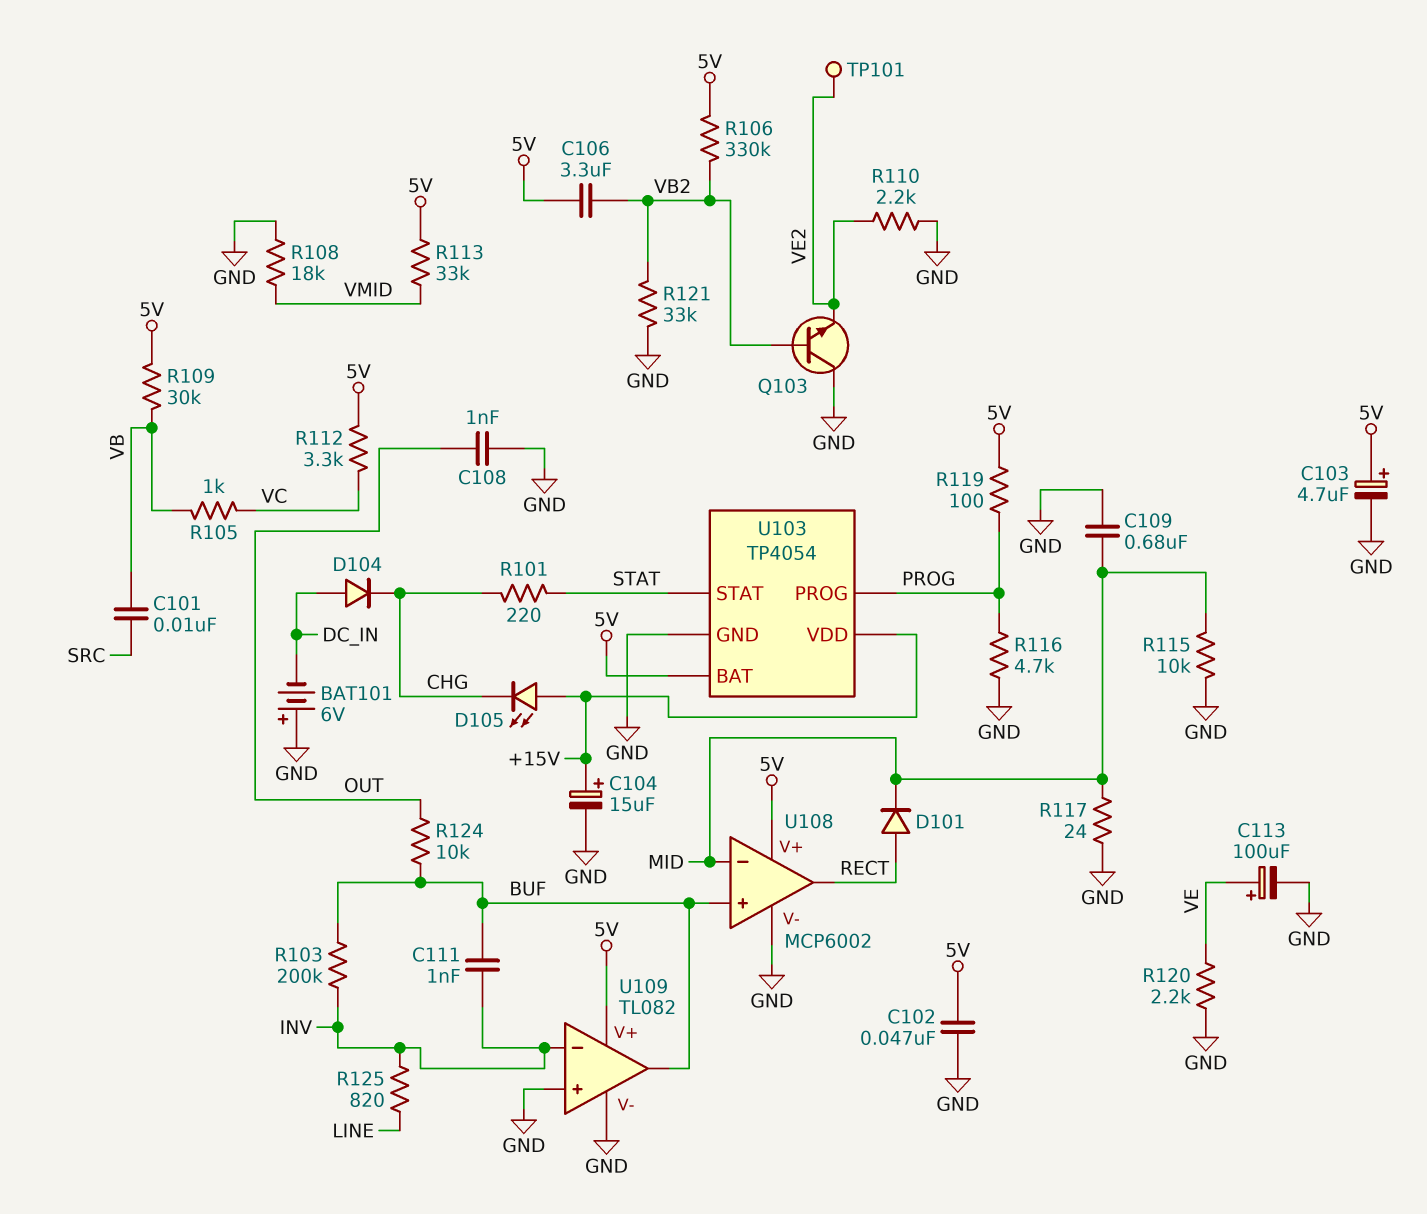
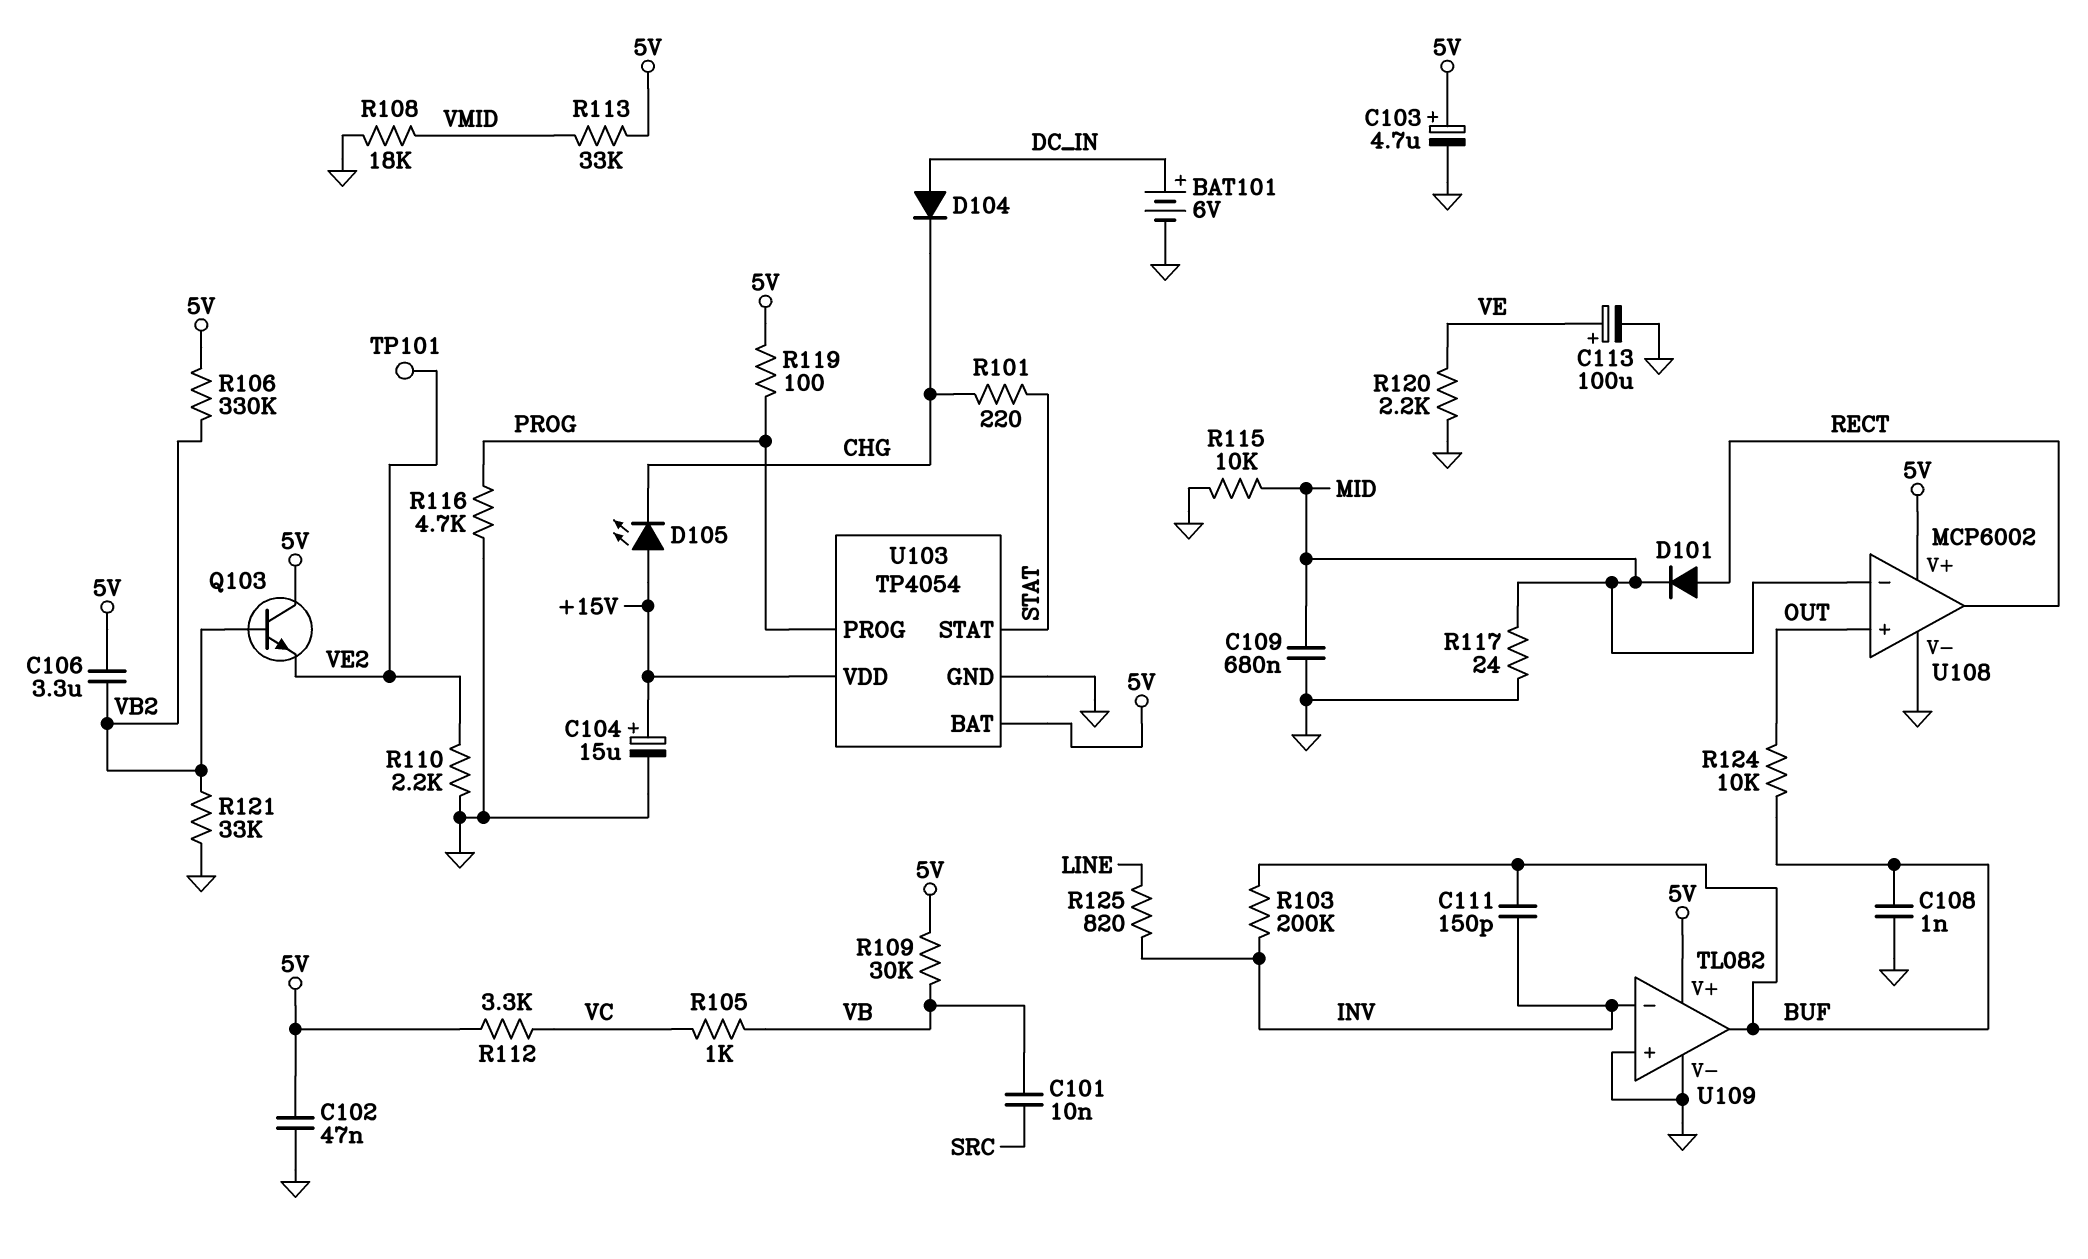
BAT101: 6V (plus GND, minus DC_IN) -> 6V (plus DC_IN, minus GND)
C108: 1nF (GND, OUT) -> 1nF (BUF, GND)
C111: 1nF (BUF, INV) -> 150pF (BUF, INV)
Q103: NPN (B VB2, C GND, E VE2) -> NPN (B VB2, C 5V, E VE2)
U108 pin in+: BUF -> OUT

